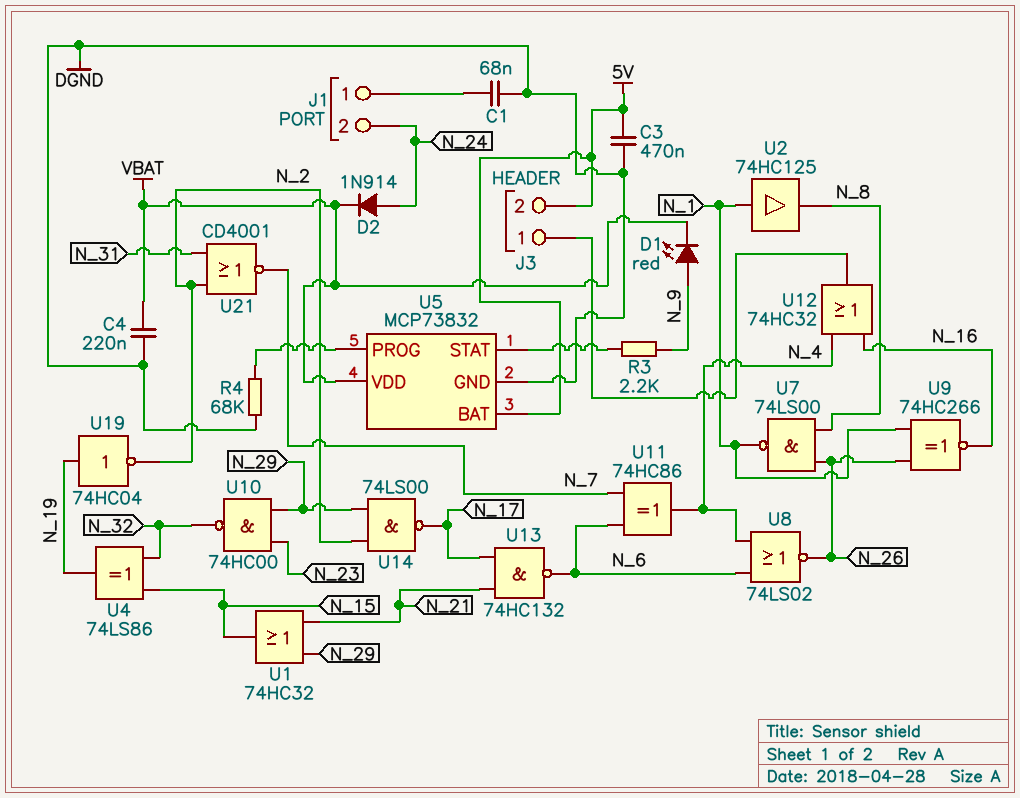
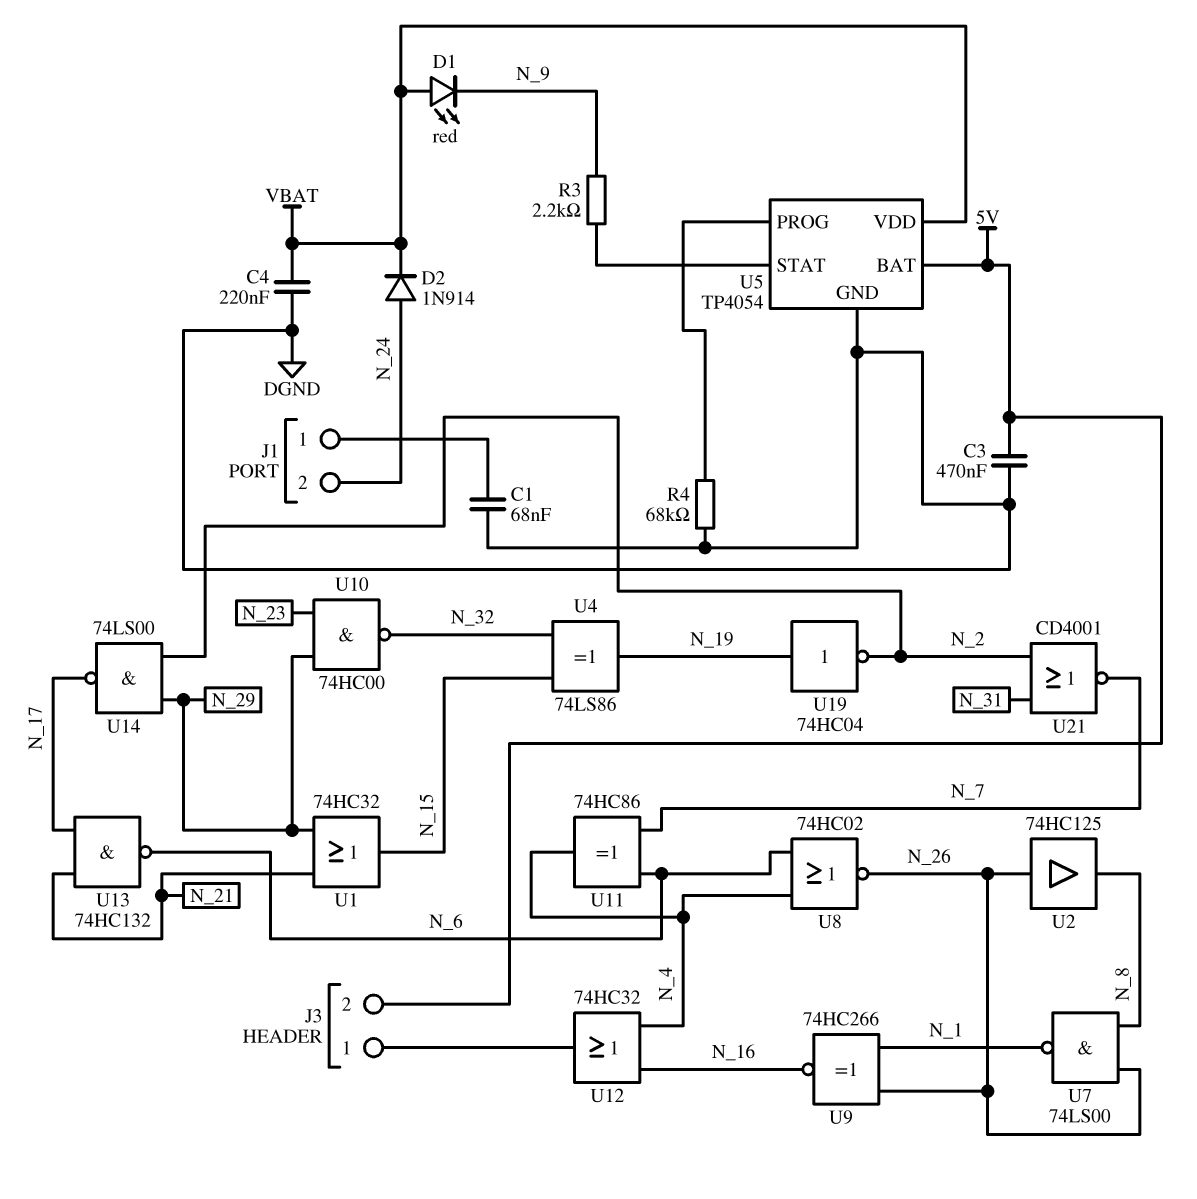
D1: LED red (A N_9, K VBAT) -> LED red (A VBAT, K N_9)
U2: buffer 74HC125 (in N_1, out N_8) -> buffer 74HC125 (in N_26, out N_8)
U5: MCP73832 -> TP4054
U8: NOR 74LS02 (in N_4, in N_6, out N_26) -> NOR 74HC02 (in N_4, in N_6, out N_26)

